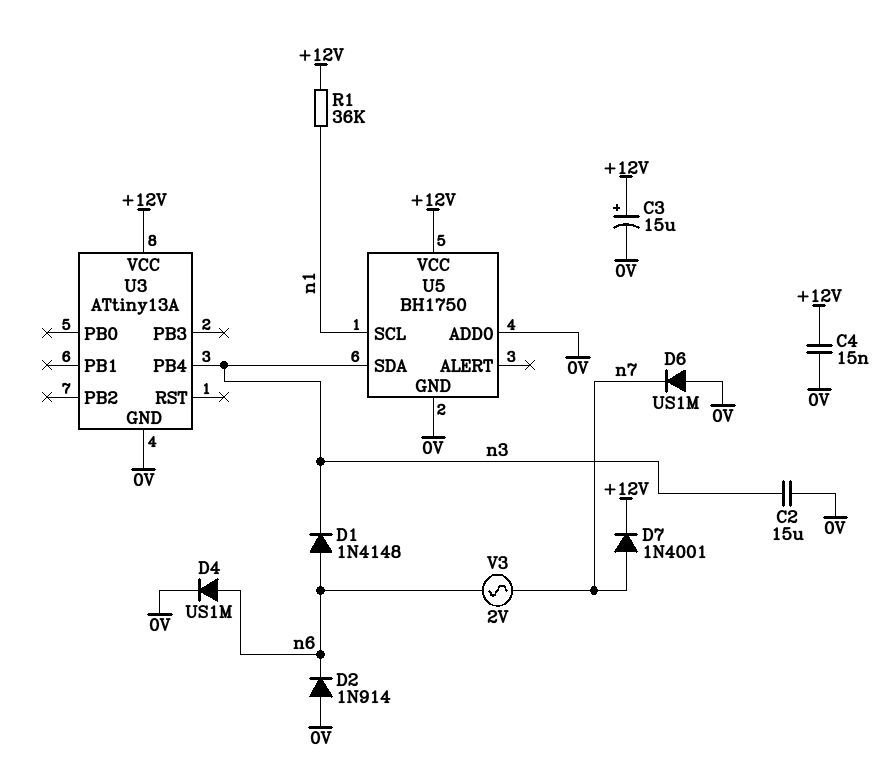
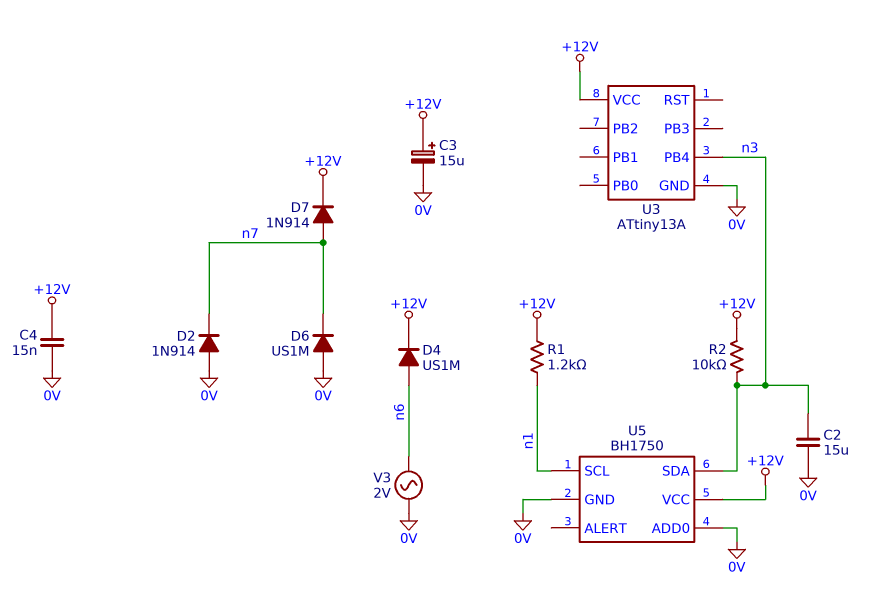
D1: diode 1N4148 (A n6, K n3) -> none
D2: diode 1N914 (A 0V, K n6) -> diode 1N914 (A 0V, K n7)
D4: diode US1M (A n6, K 0V) -> diode US1M (A n6, K +12V)
D7: diode 1N4001 (A n7, K +12V) -> diode 1N914 (A n7, K +12V)
R1: 36k (+12V, n1) -> 1.2k (+12V, n1)
R2: none -> 10k (+12V, n3)
V3: AC 2V (n6, n7) -> AC 2V (0V, n6)

